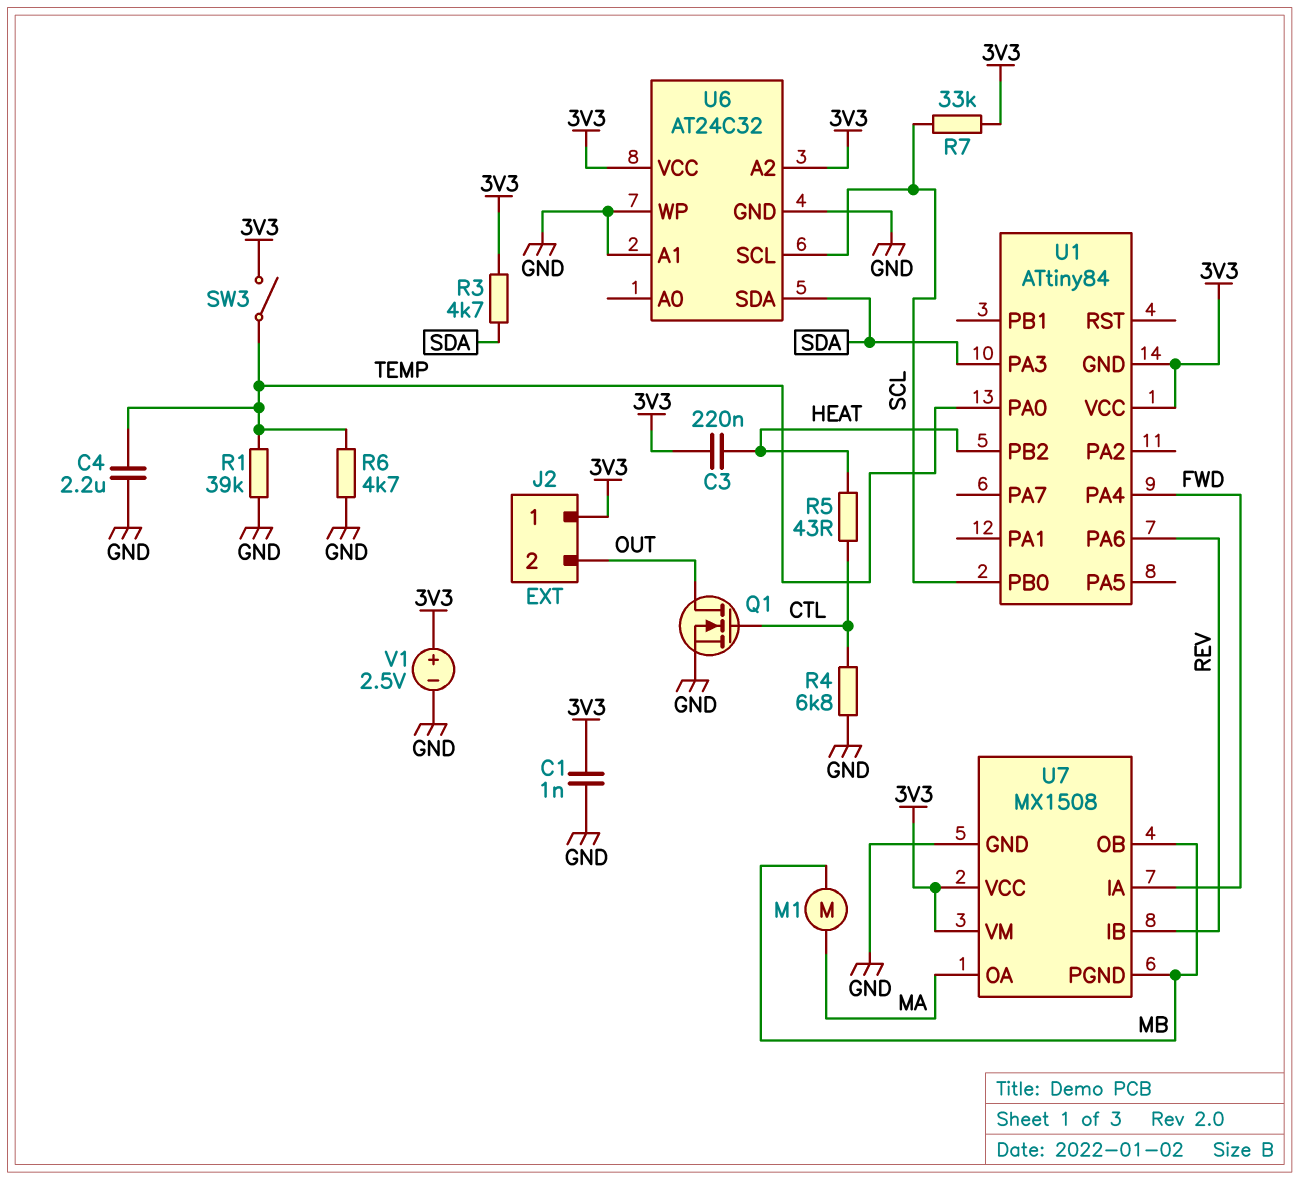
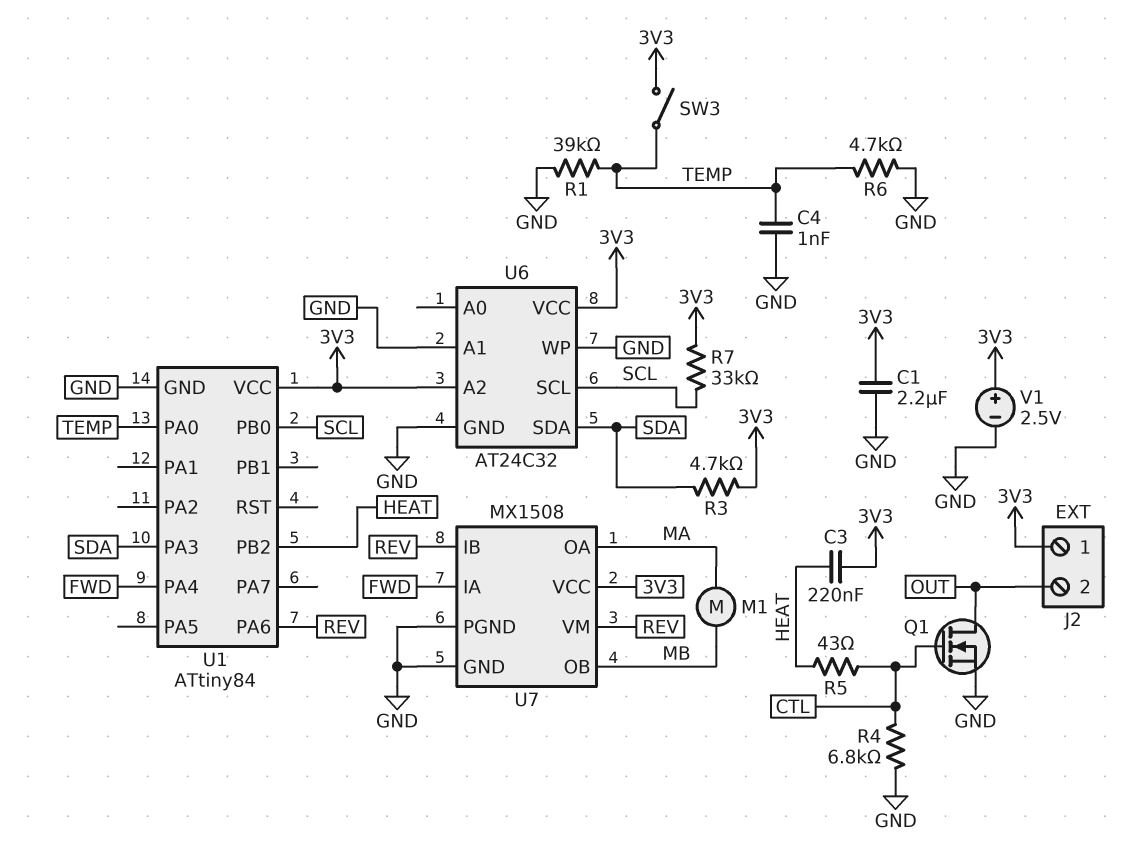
C1: 1nF (3V3, GND) -> 2.2uF (3V3, GND)
C4: 2.2uF (GND, TEMP) -> 1nF (GND, TEMP)
U1 pin GND: 3V3 -> GND
U7 pin PGND: MB -> GND
U7 pin VM: 3V3 -> REV

